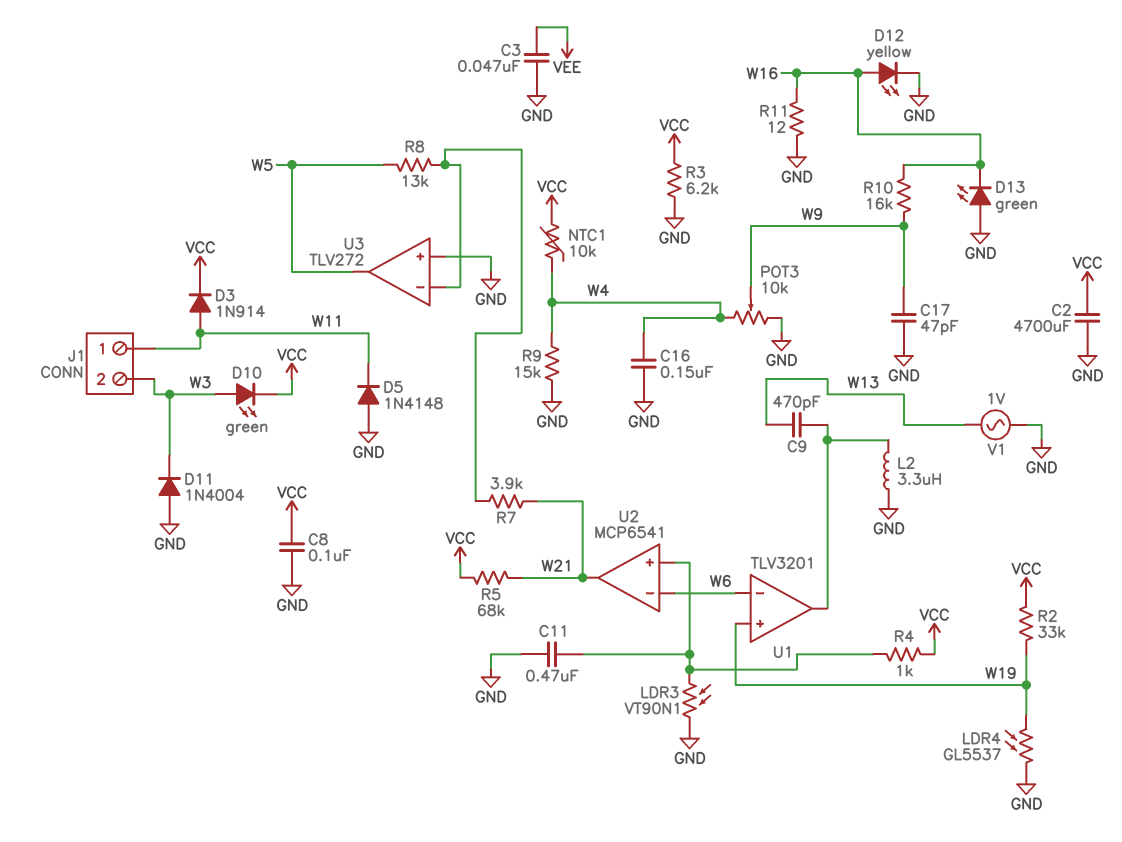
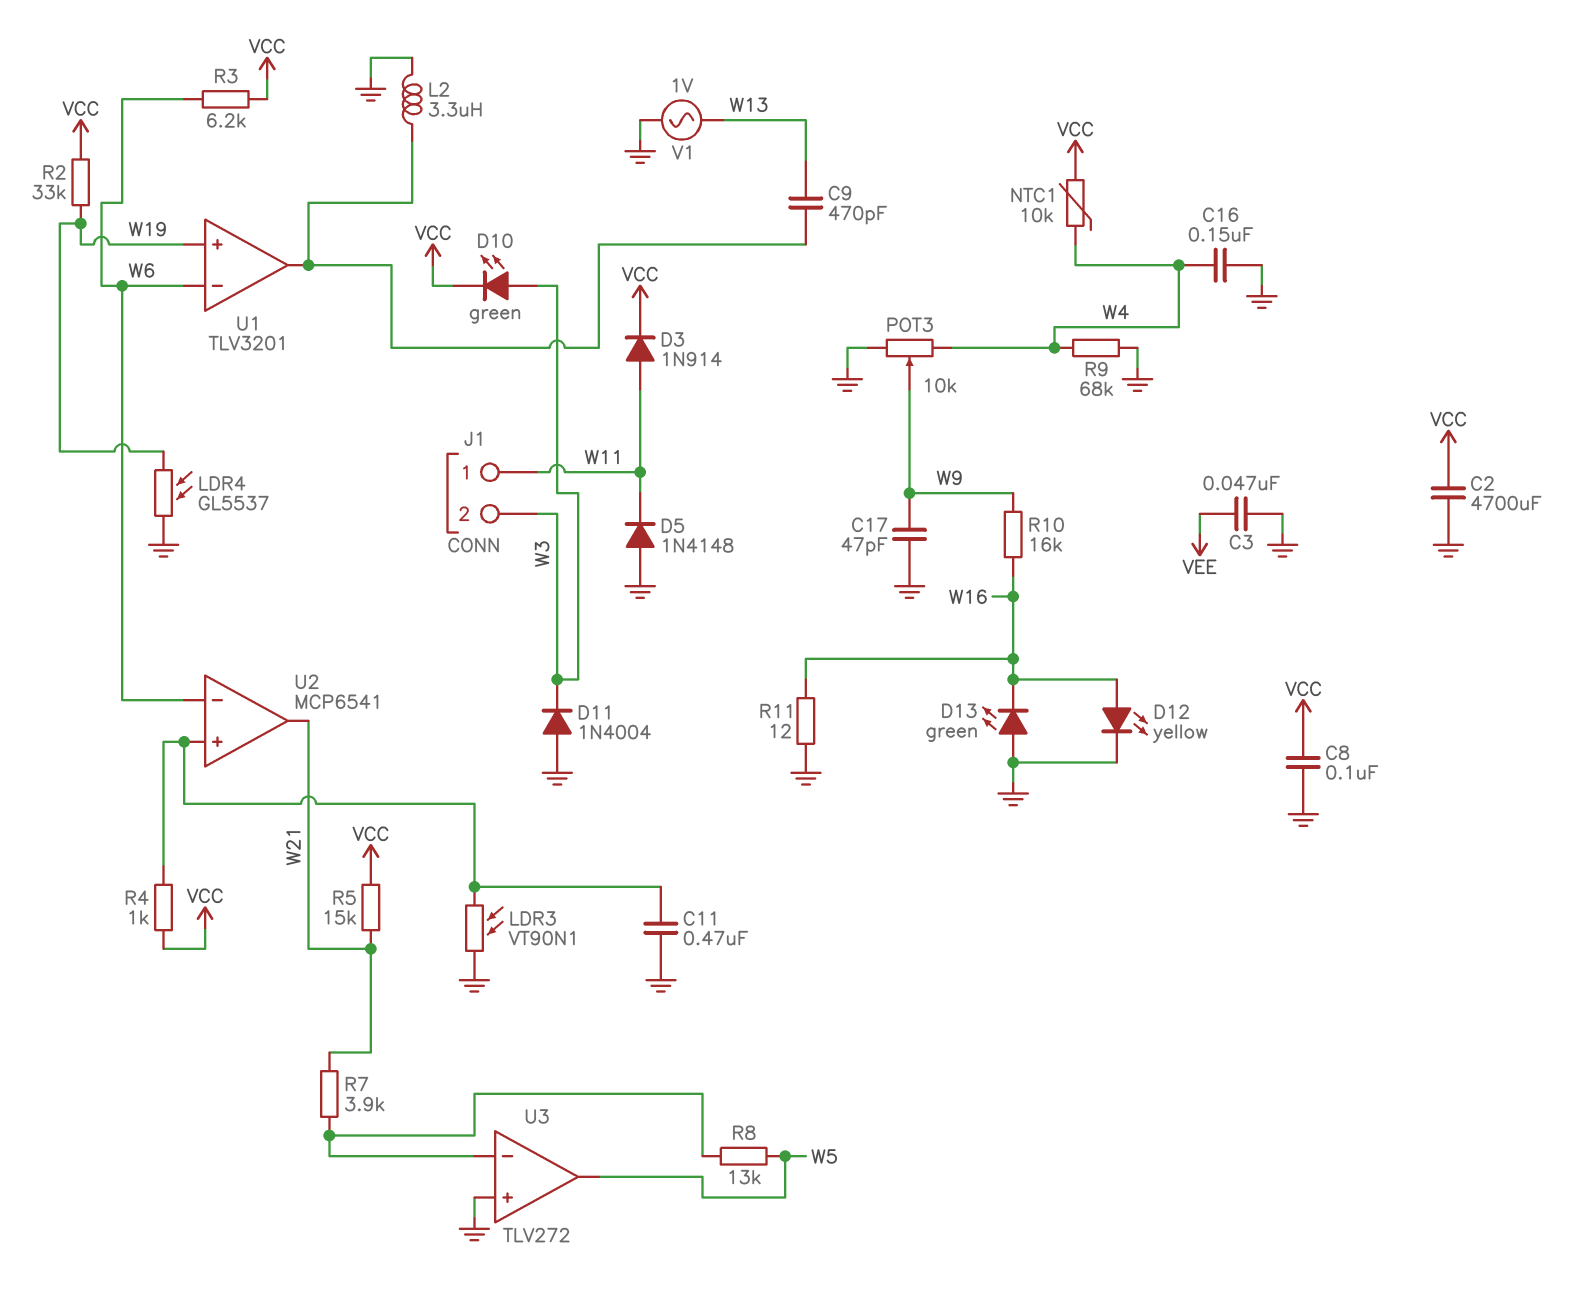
R3: 6.2k (GND, VCC) -> 6.2k (VCC, W6)
R5: 68k (VCC, W21) -> 15k (VCC, W21)
R9: 15k (GND, W4) -> 68k (GND, W4)

